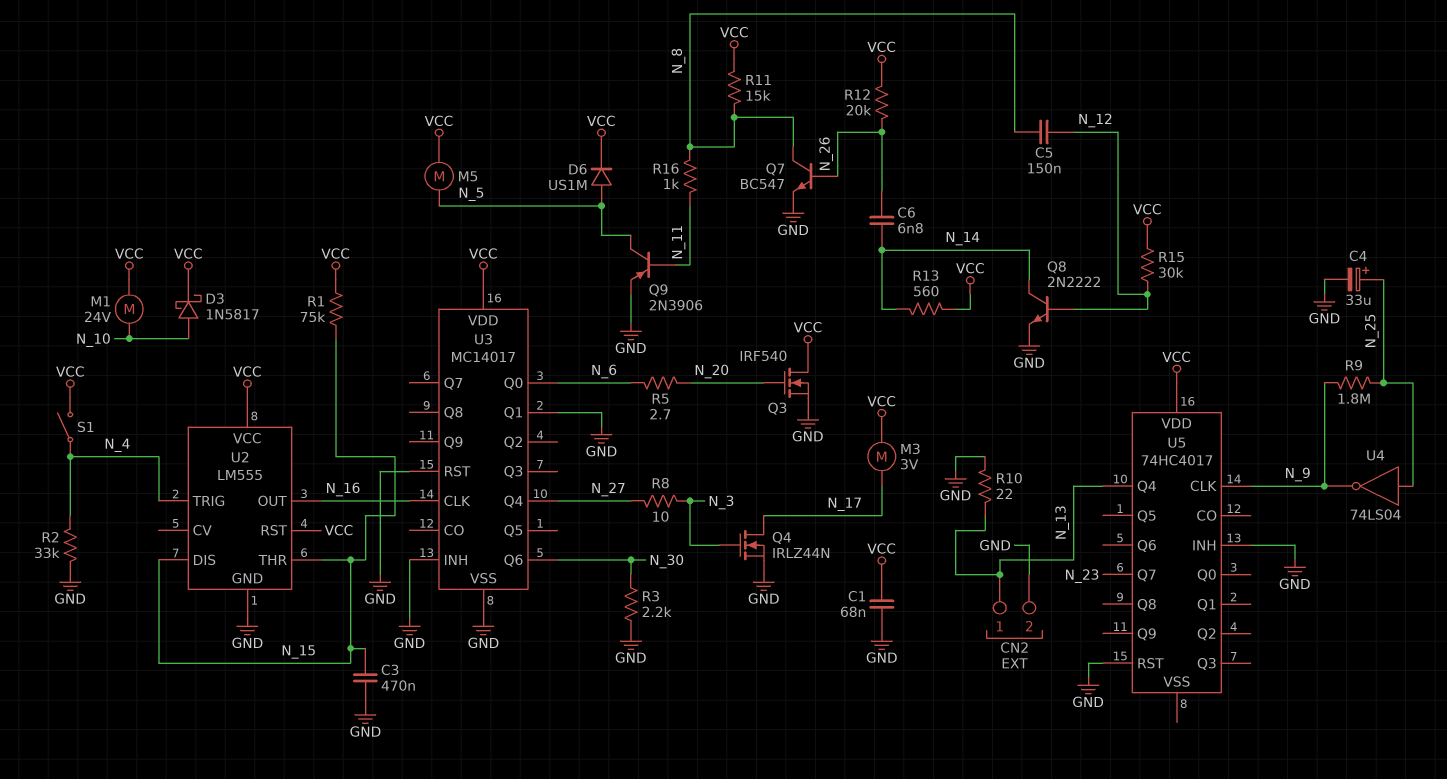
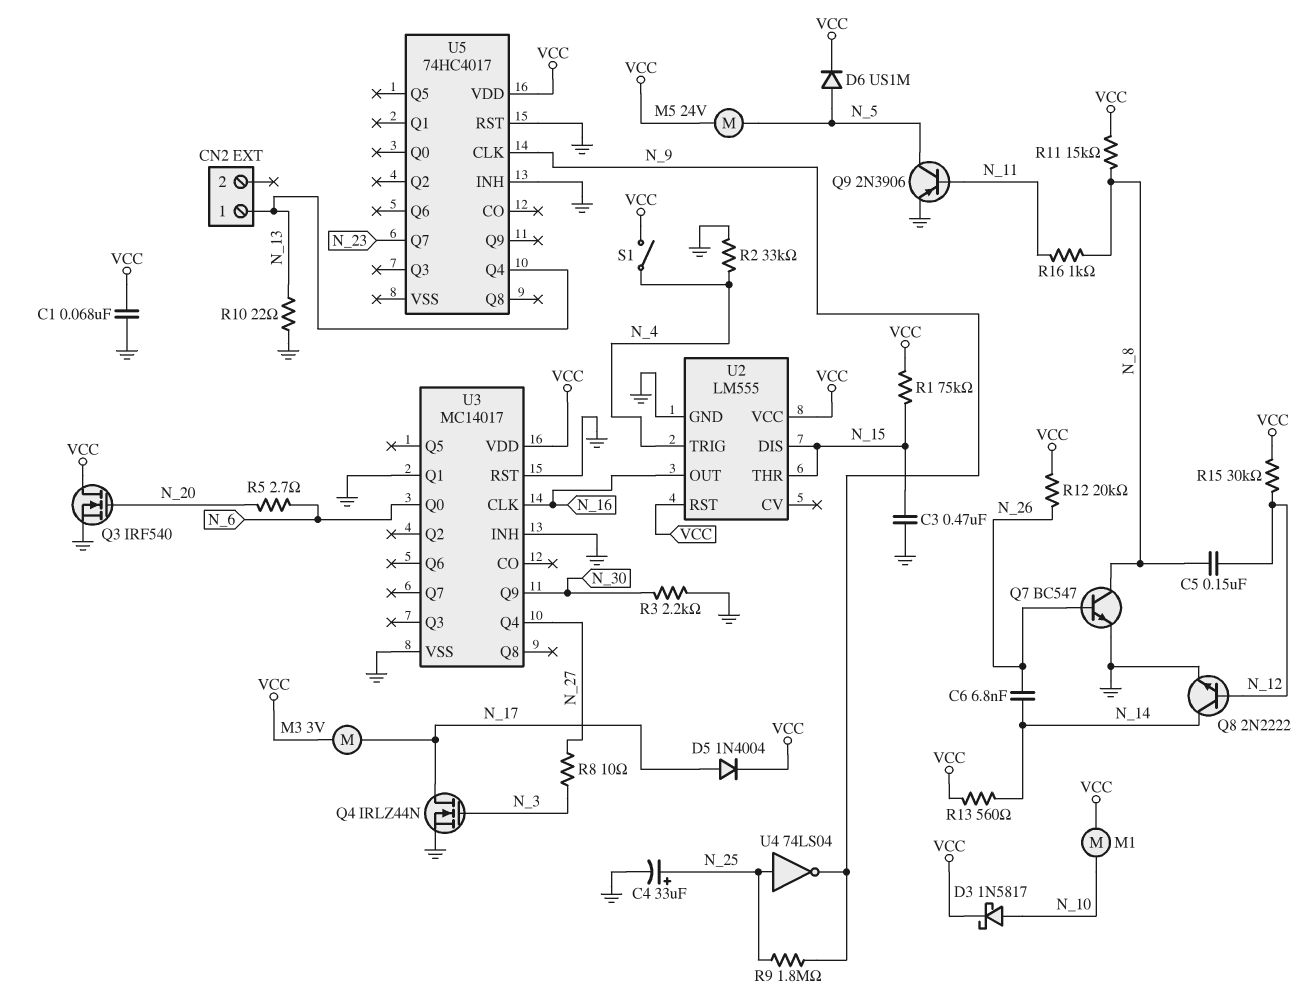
CN2 pin 2: GND -> none
D5: none -> diode 1N4004 (A N_17, K VCC)
M1: motor 24V (N_10, VCC) -> motor (N_10, VCC)
M5: motor (N_5, VCC) -> motor 24V (N_5, VCC)
U3 pin Q6: N_30 -> none
U3 pin Q9: none -> N_30

